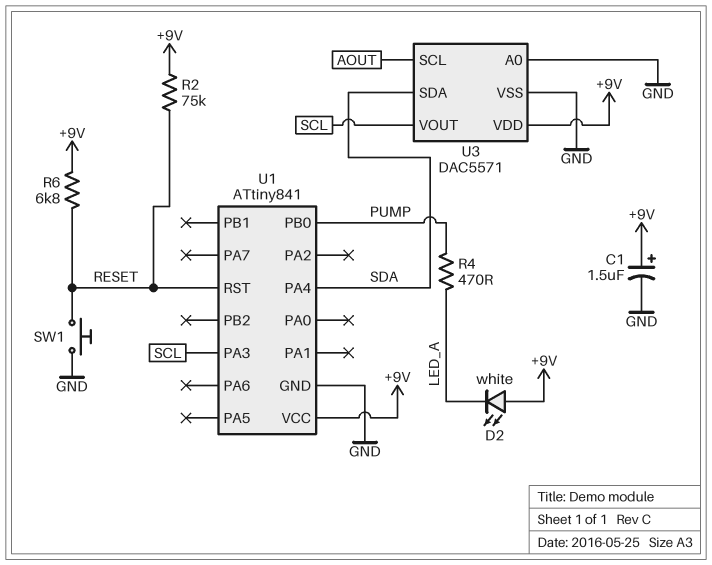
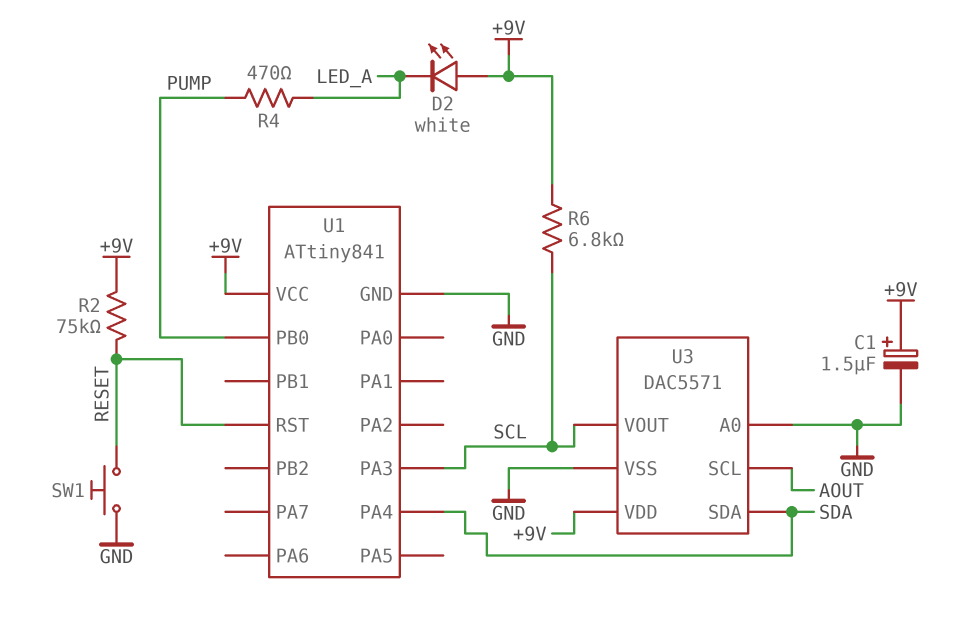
R6: 6.8k (+9V, RESET) -> 6.8k (+9V, SCL)

